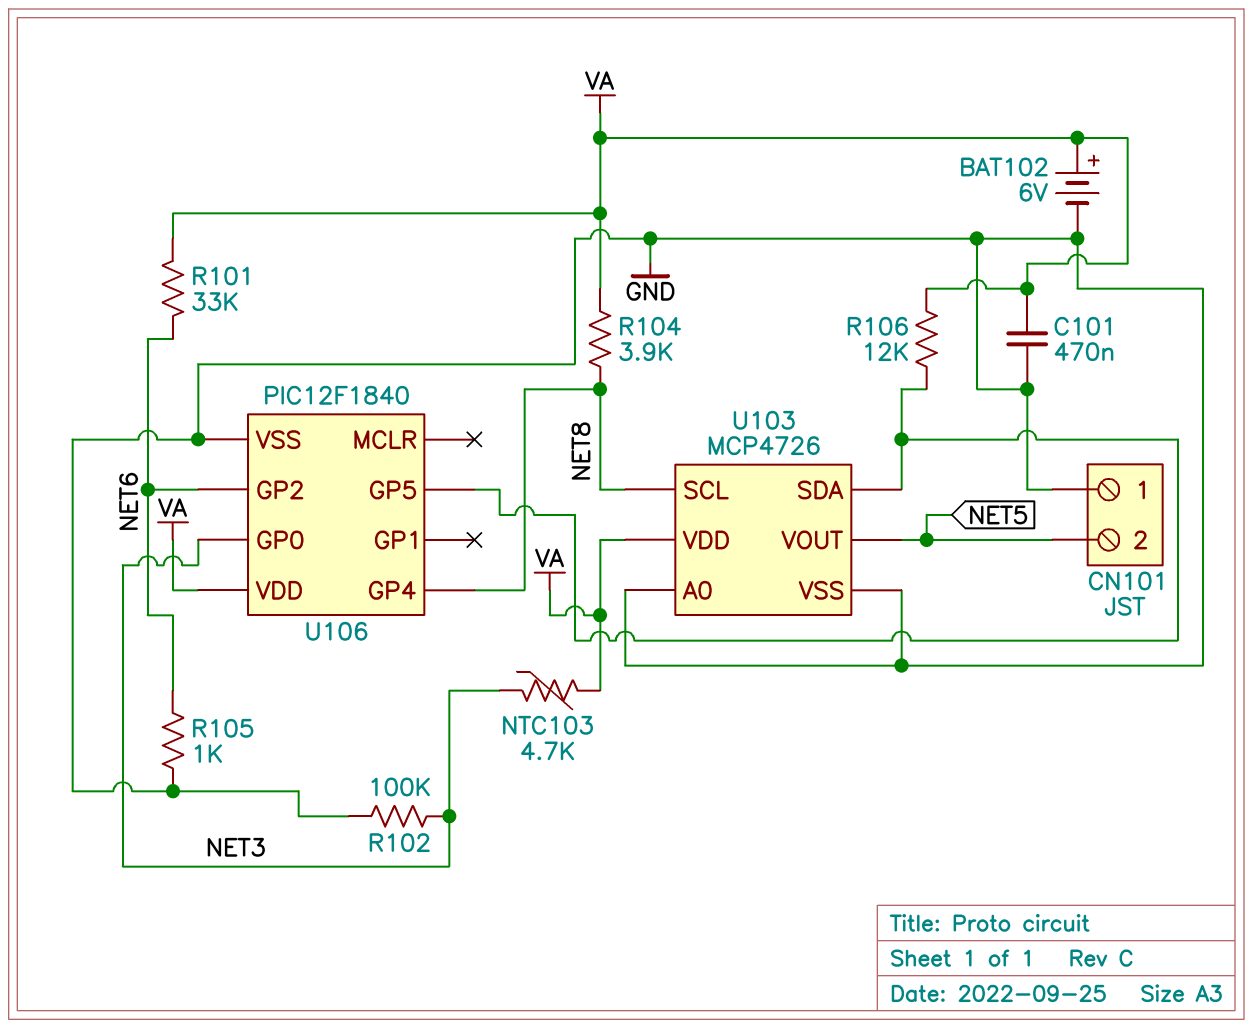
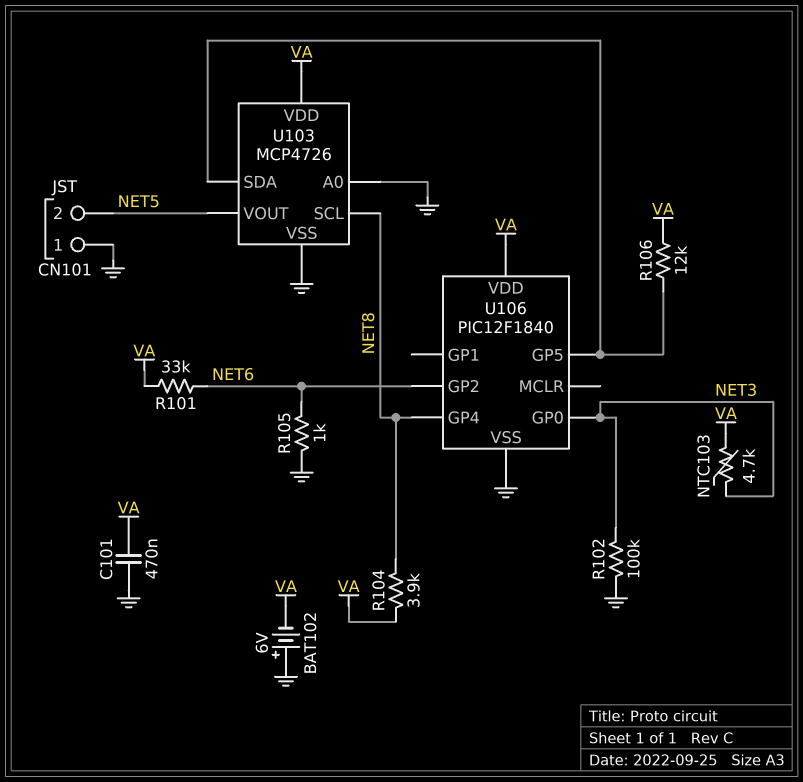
BAT102: 6V (plus VA, minus GND) -> 6V (plus GND, minus VA)

